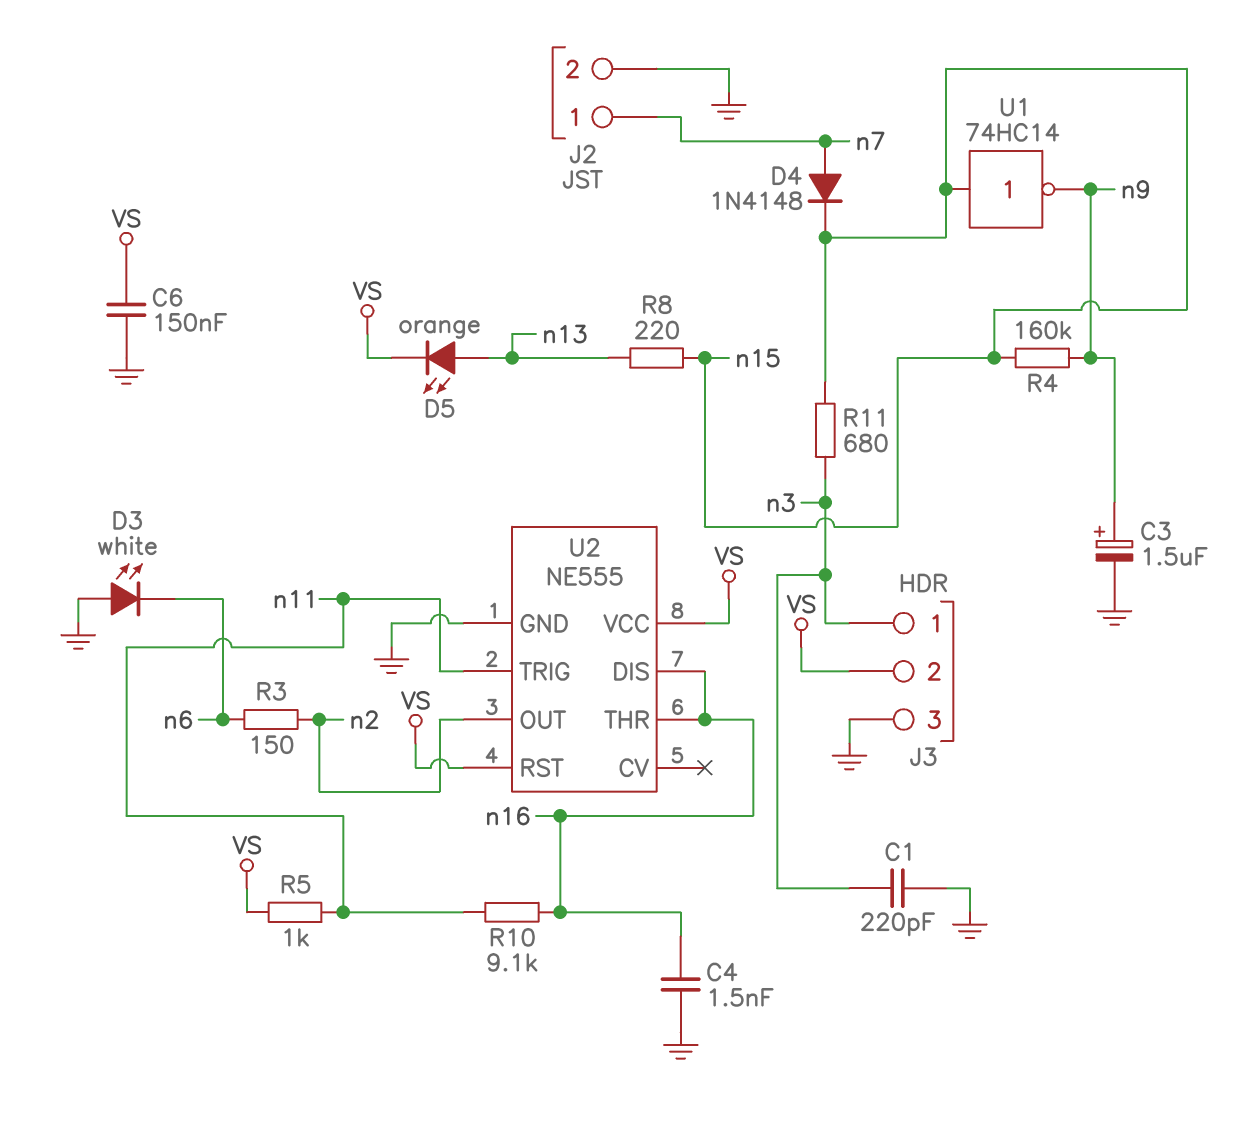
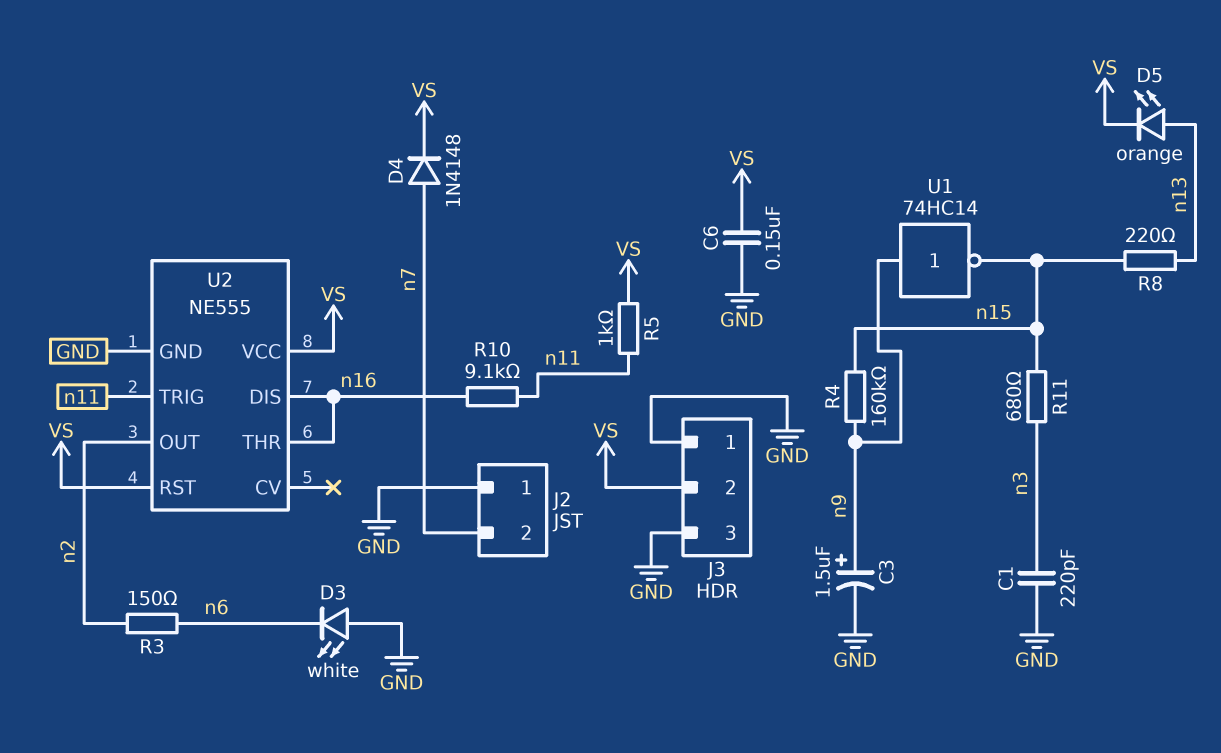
C4: 1.5nF (GND, n16) -> none
D4: diode 1N4148 (A n7, K n15) -> diode 1N4148 (A n7, K VS)
J2 pin 1: n7 -> GND
J2 pin 2: GND -> n7
J3 pin 1: n3 -> GND
U1: NOT 74HC14 (in n15, out n9) -> NOT 74HC14 (in n9, out n15)

